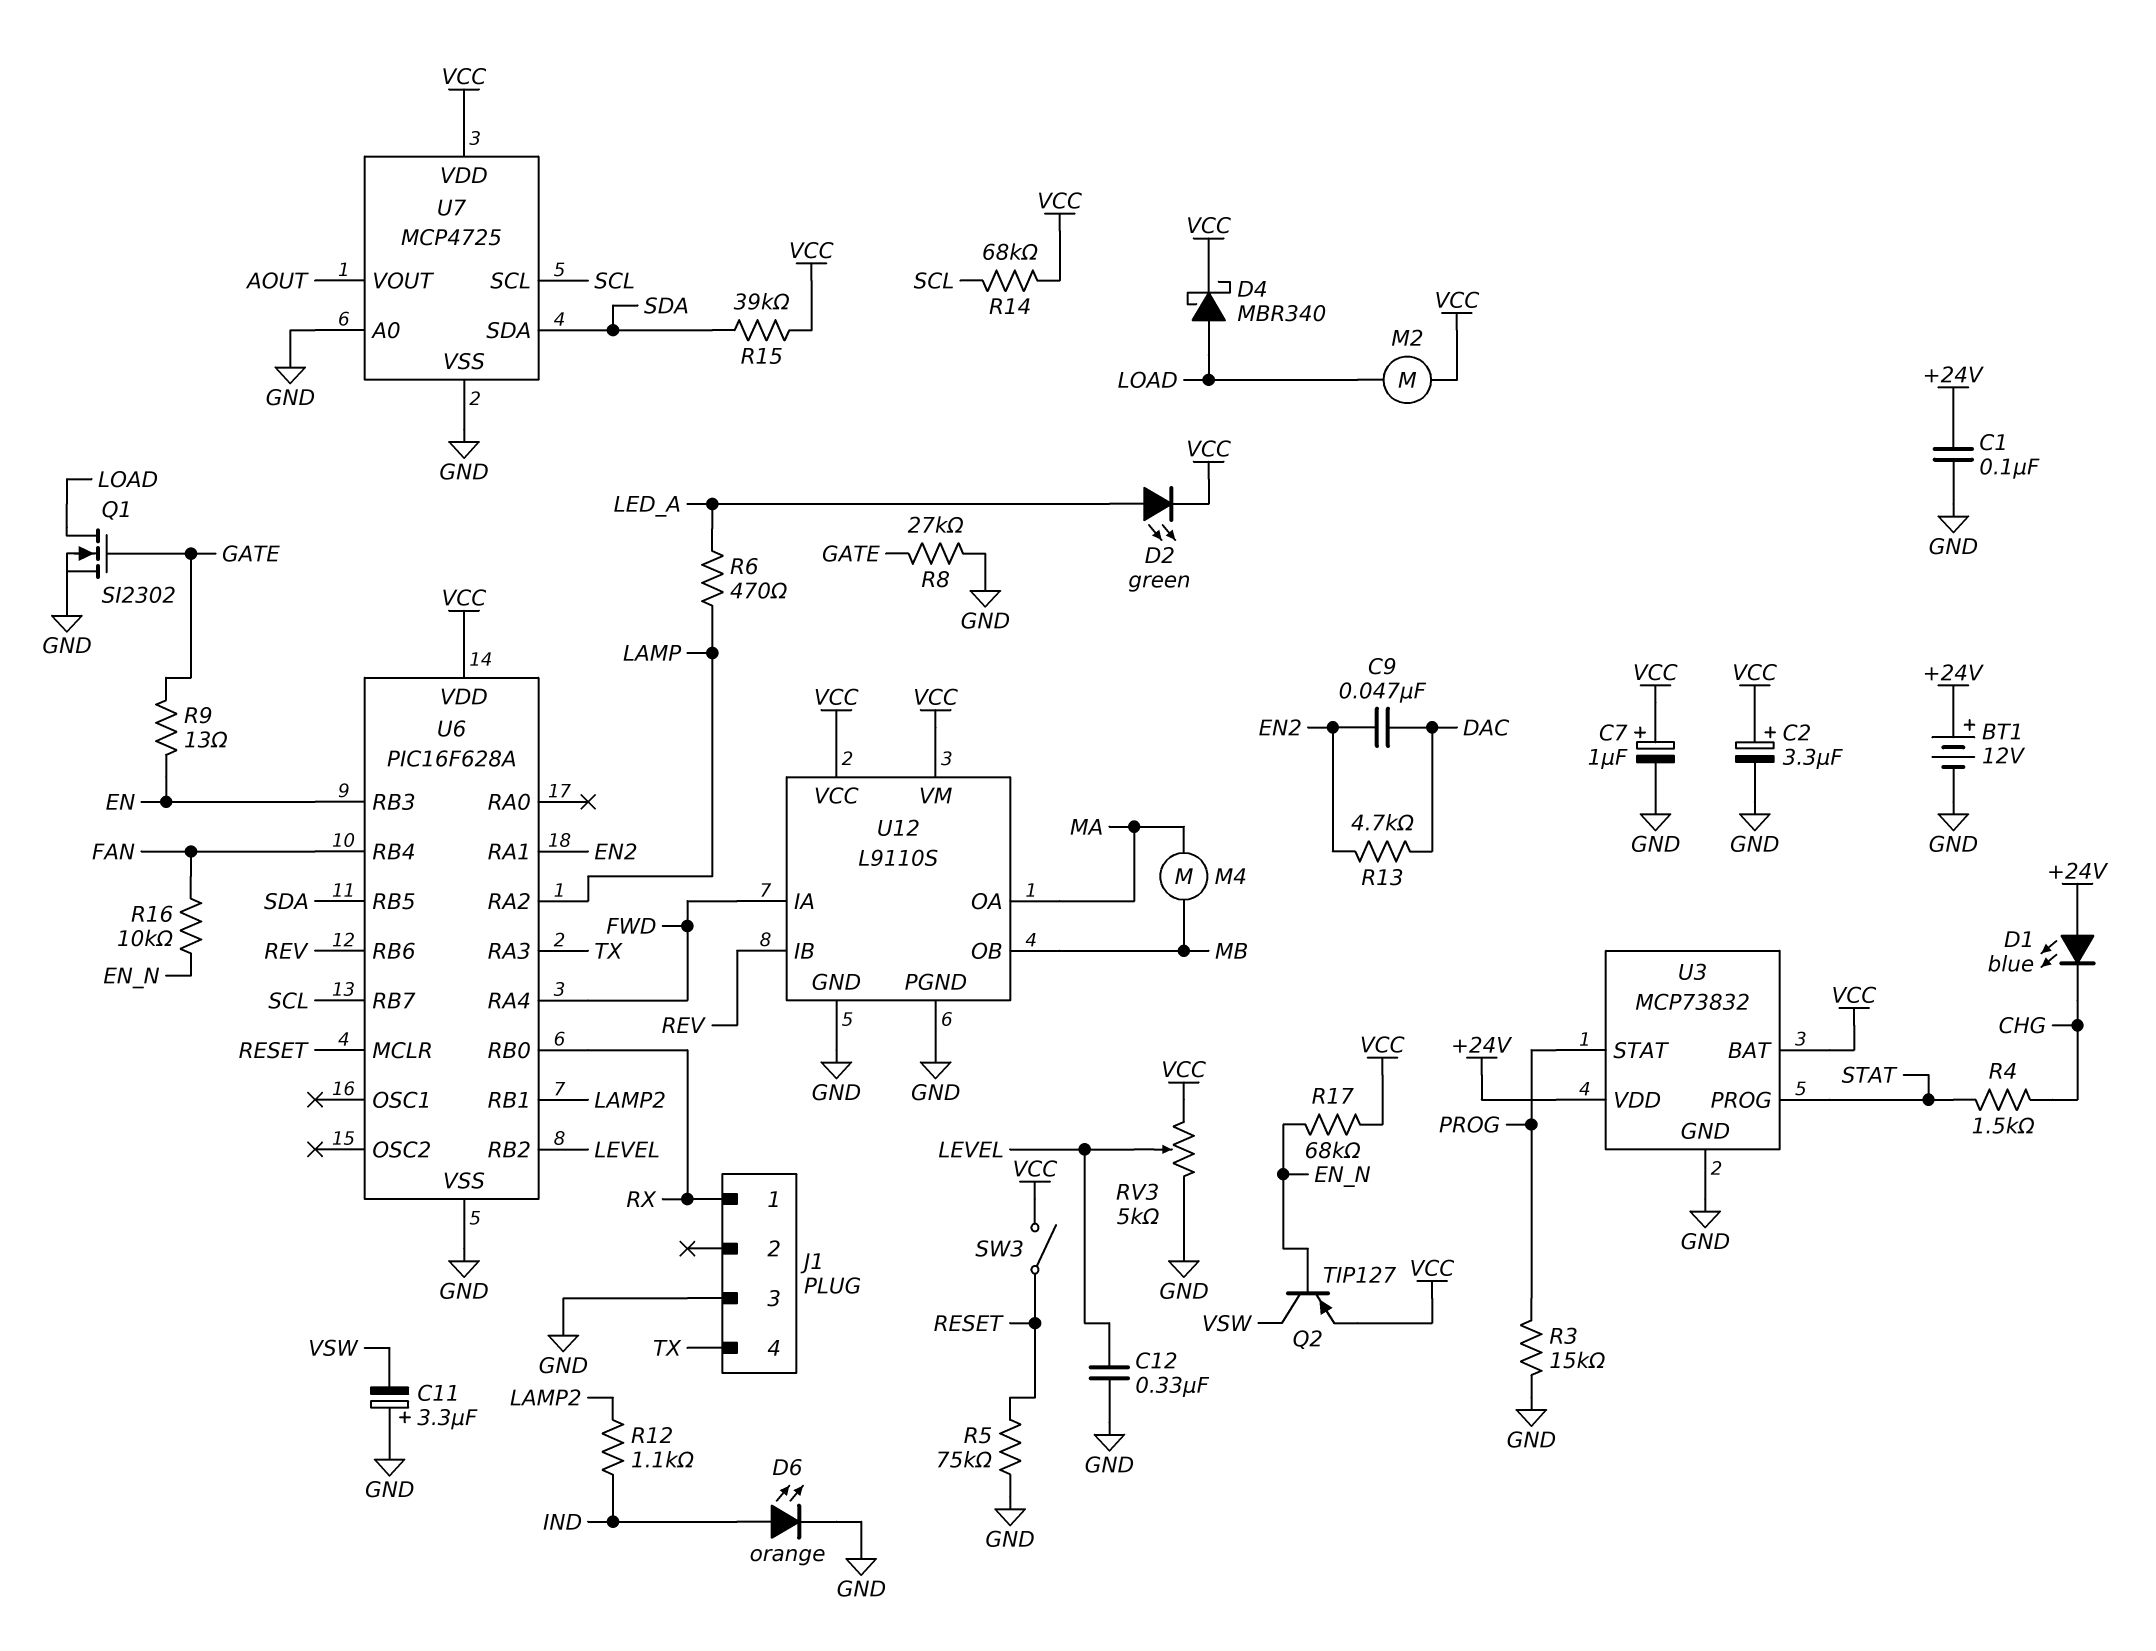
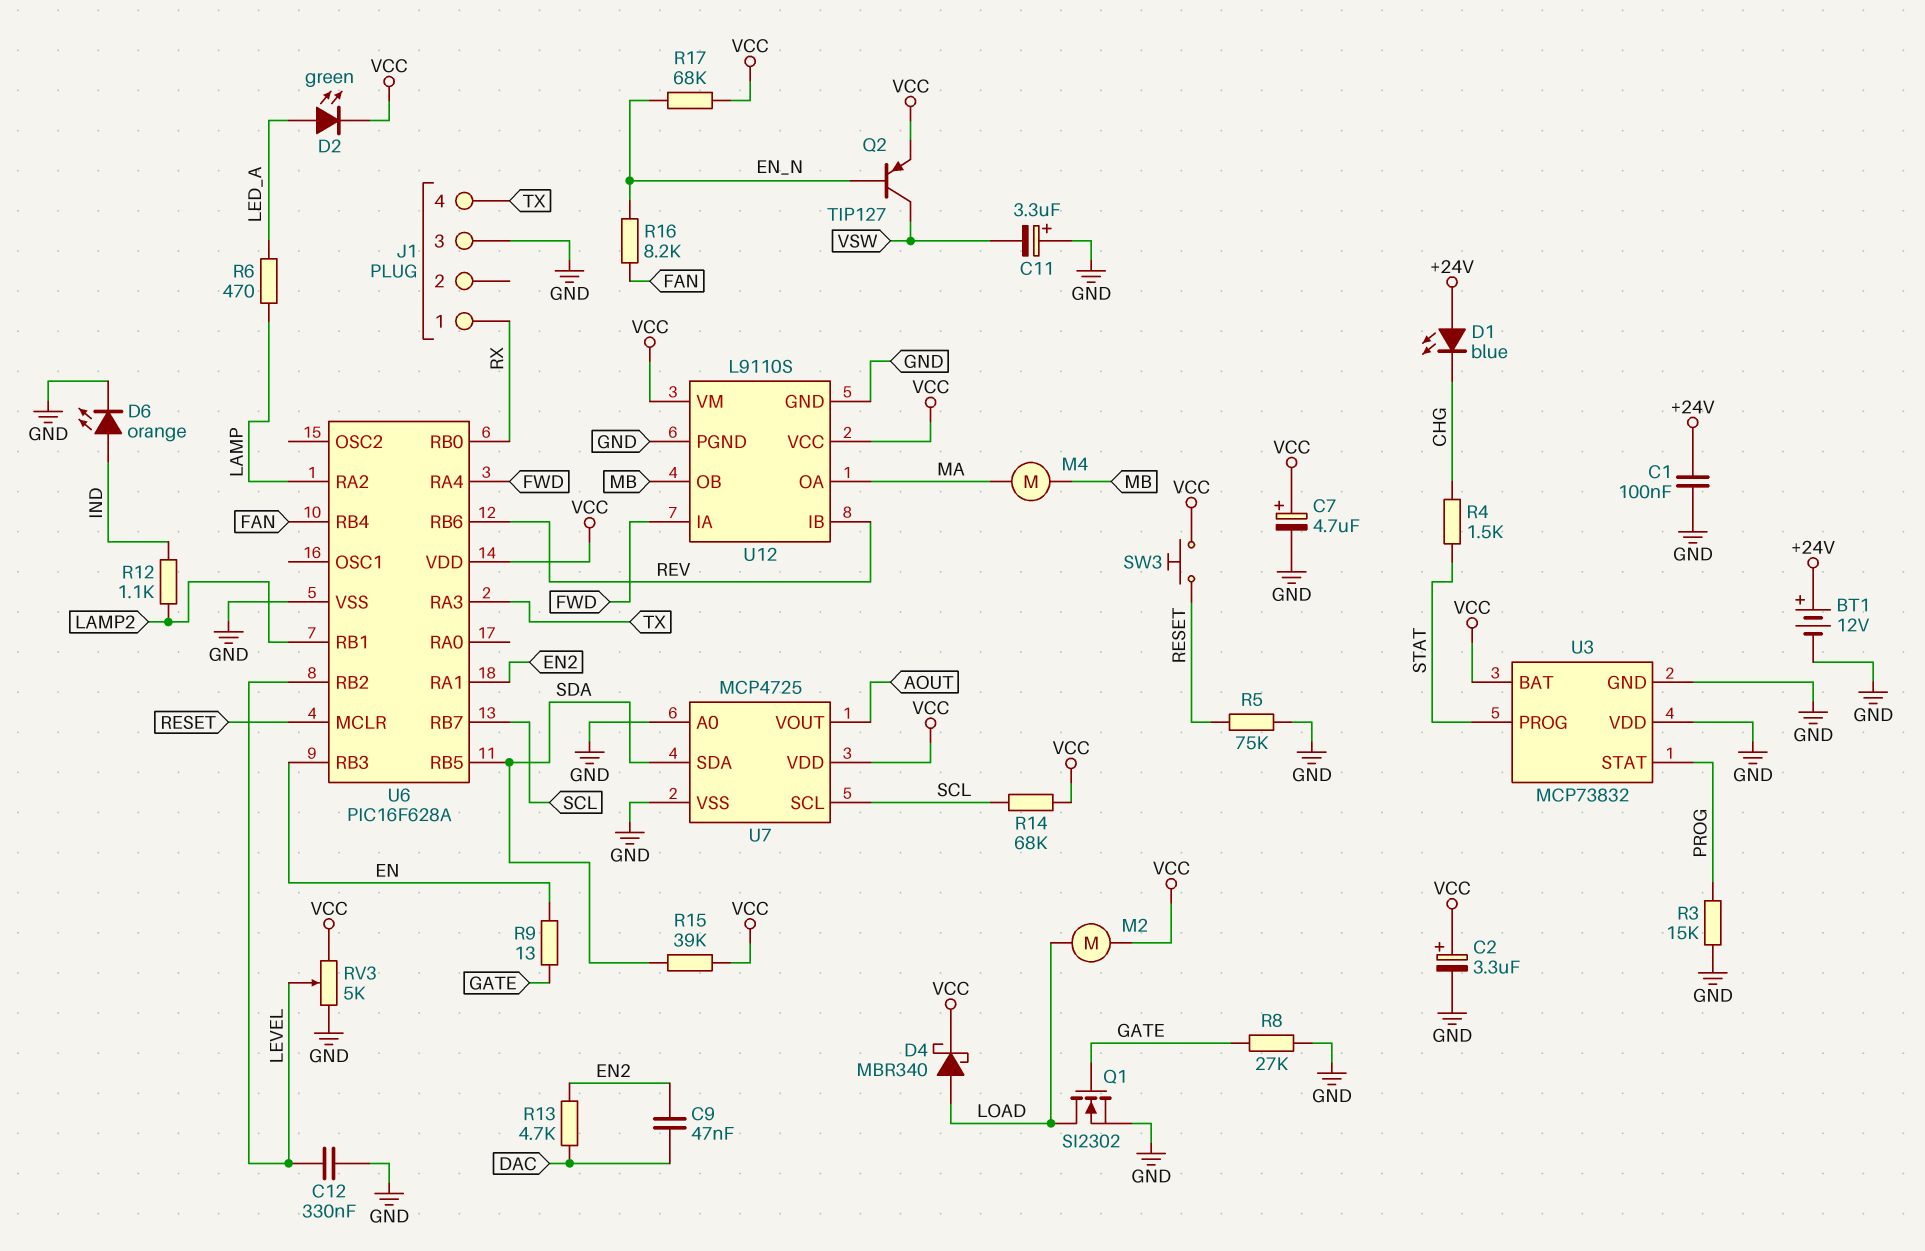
C7: 1uF (plus VCC, minus GND) -> 4.7uF (plus VCC, minus GND)
R16: 10k (EN_N, FAN) -> 8.2k (EN_N, FAN)
SW3: switch (RESET, VCC) -> button (RESET, VCC)
U3 pin VDD: +24V -> GND

